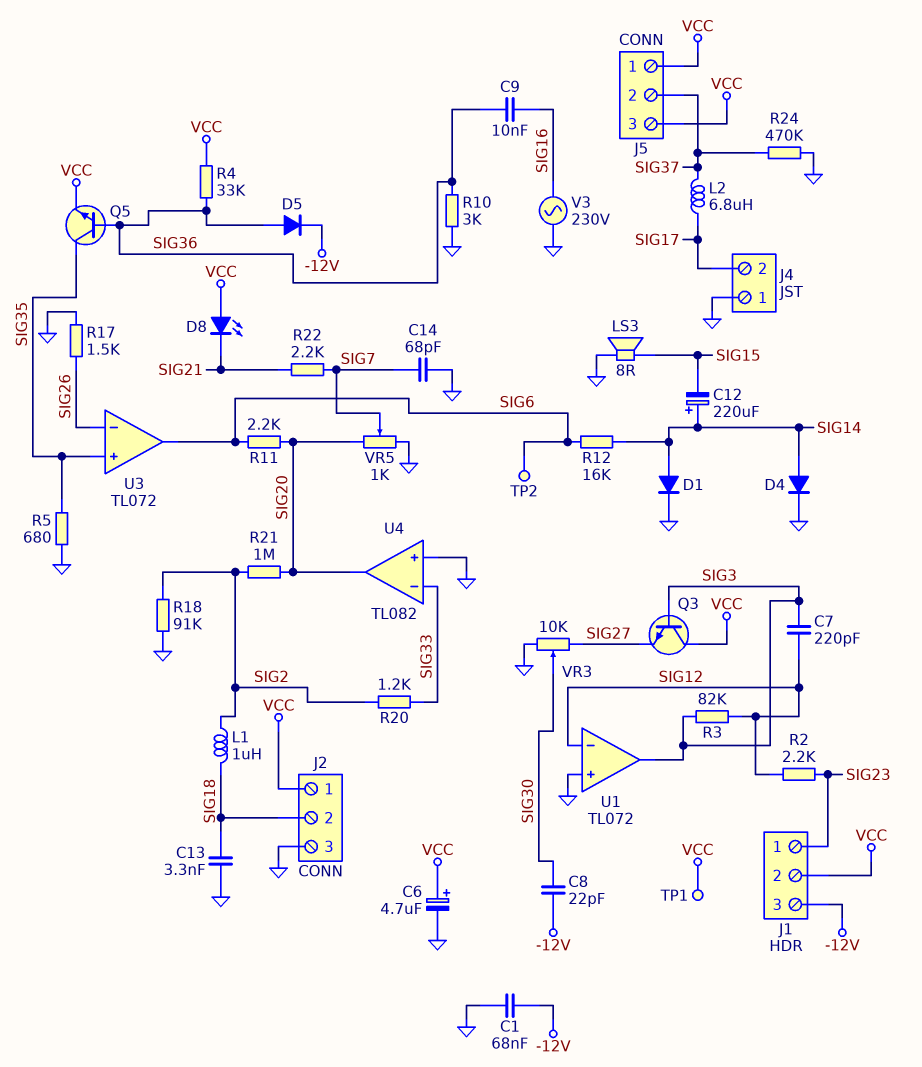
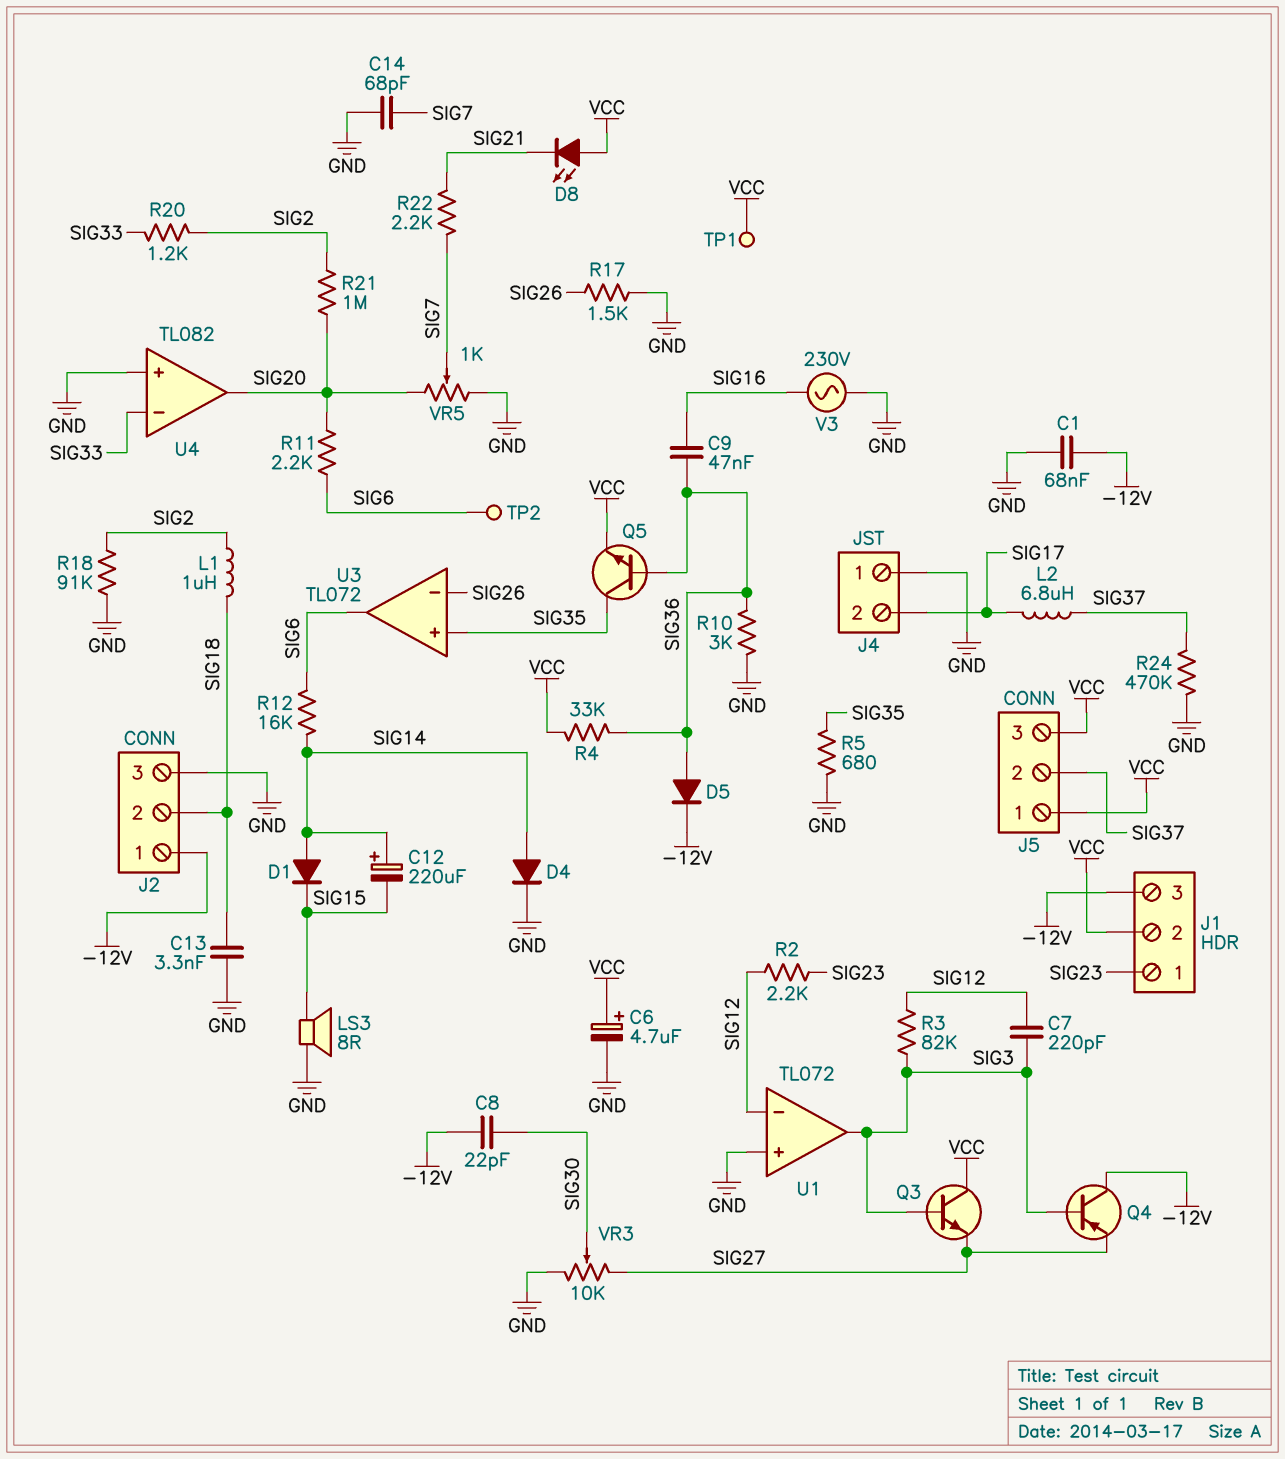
C9: 10nF (SIG16, SIG36) -> 47nF (SIG16, SIG36)
D1: diode (A SIG14, K GND) -> diode (A SIG14, K SIG15)
J2 pin 1: VCC -> -12V
Q4: none -> PNP (B SIG3, C -12V, E SIG27)

